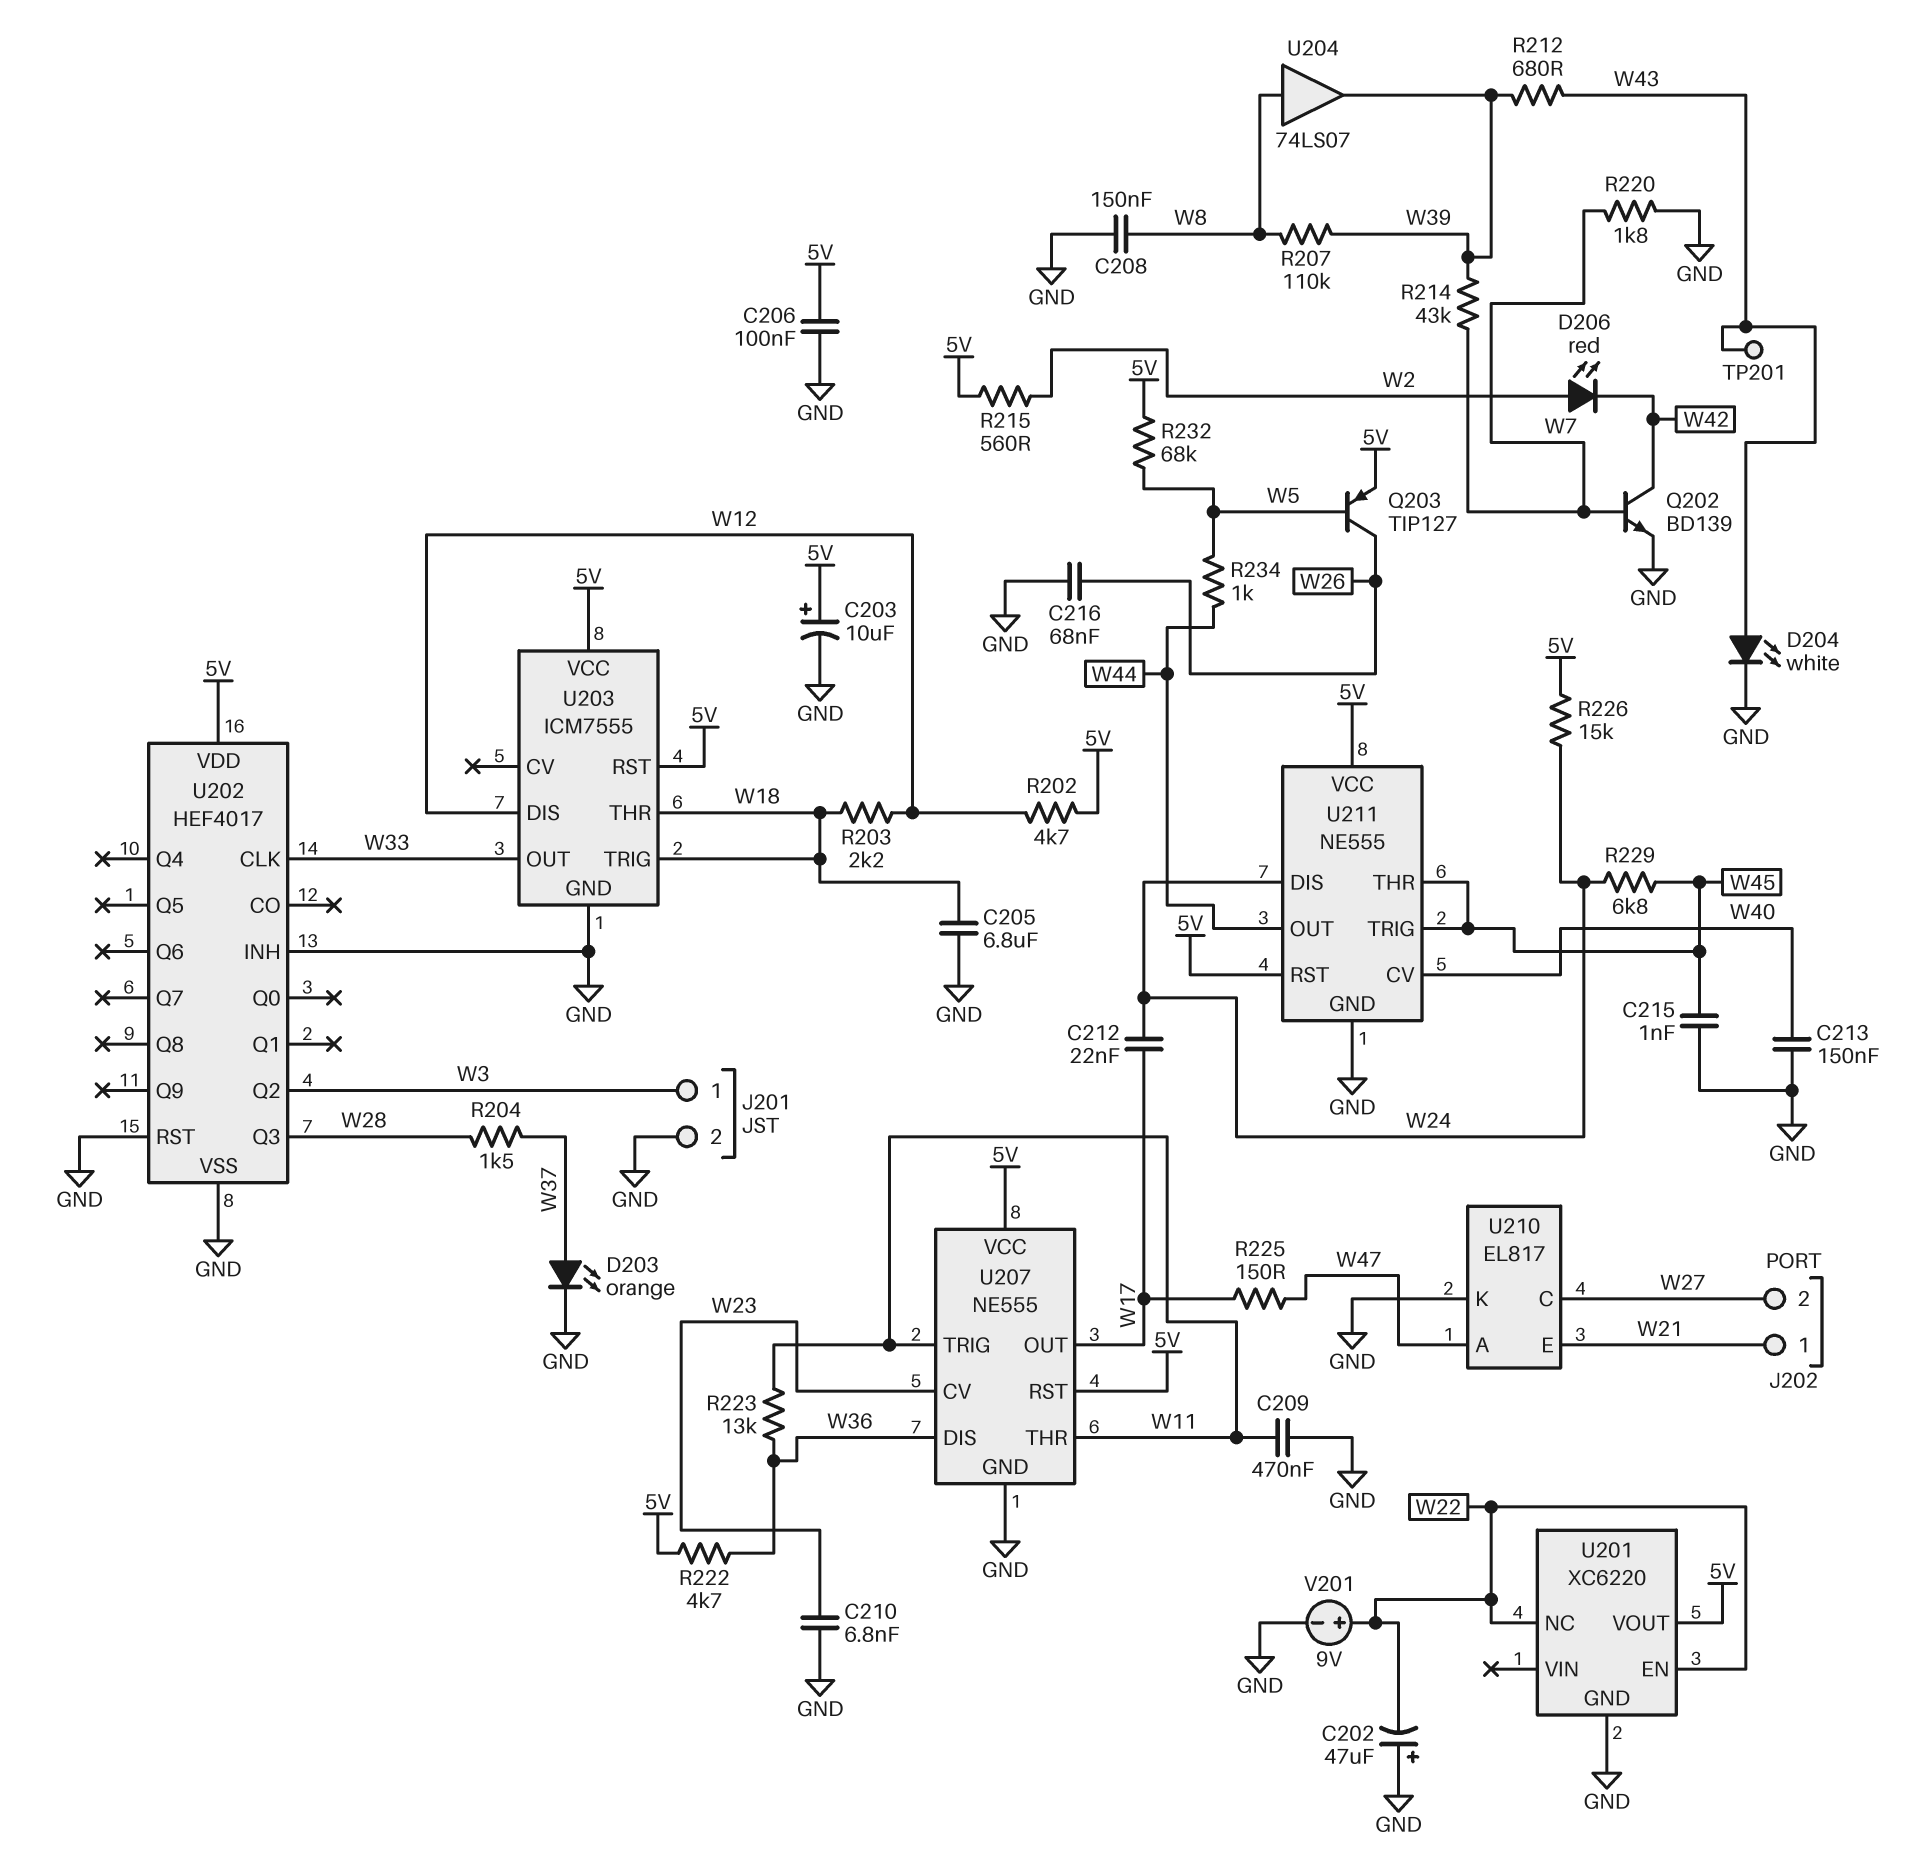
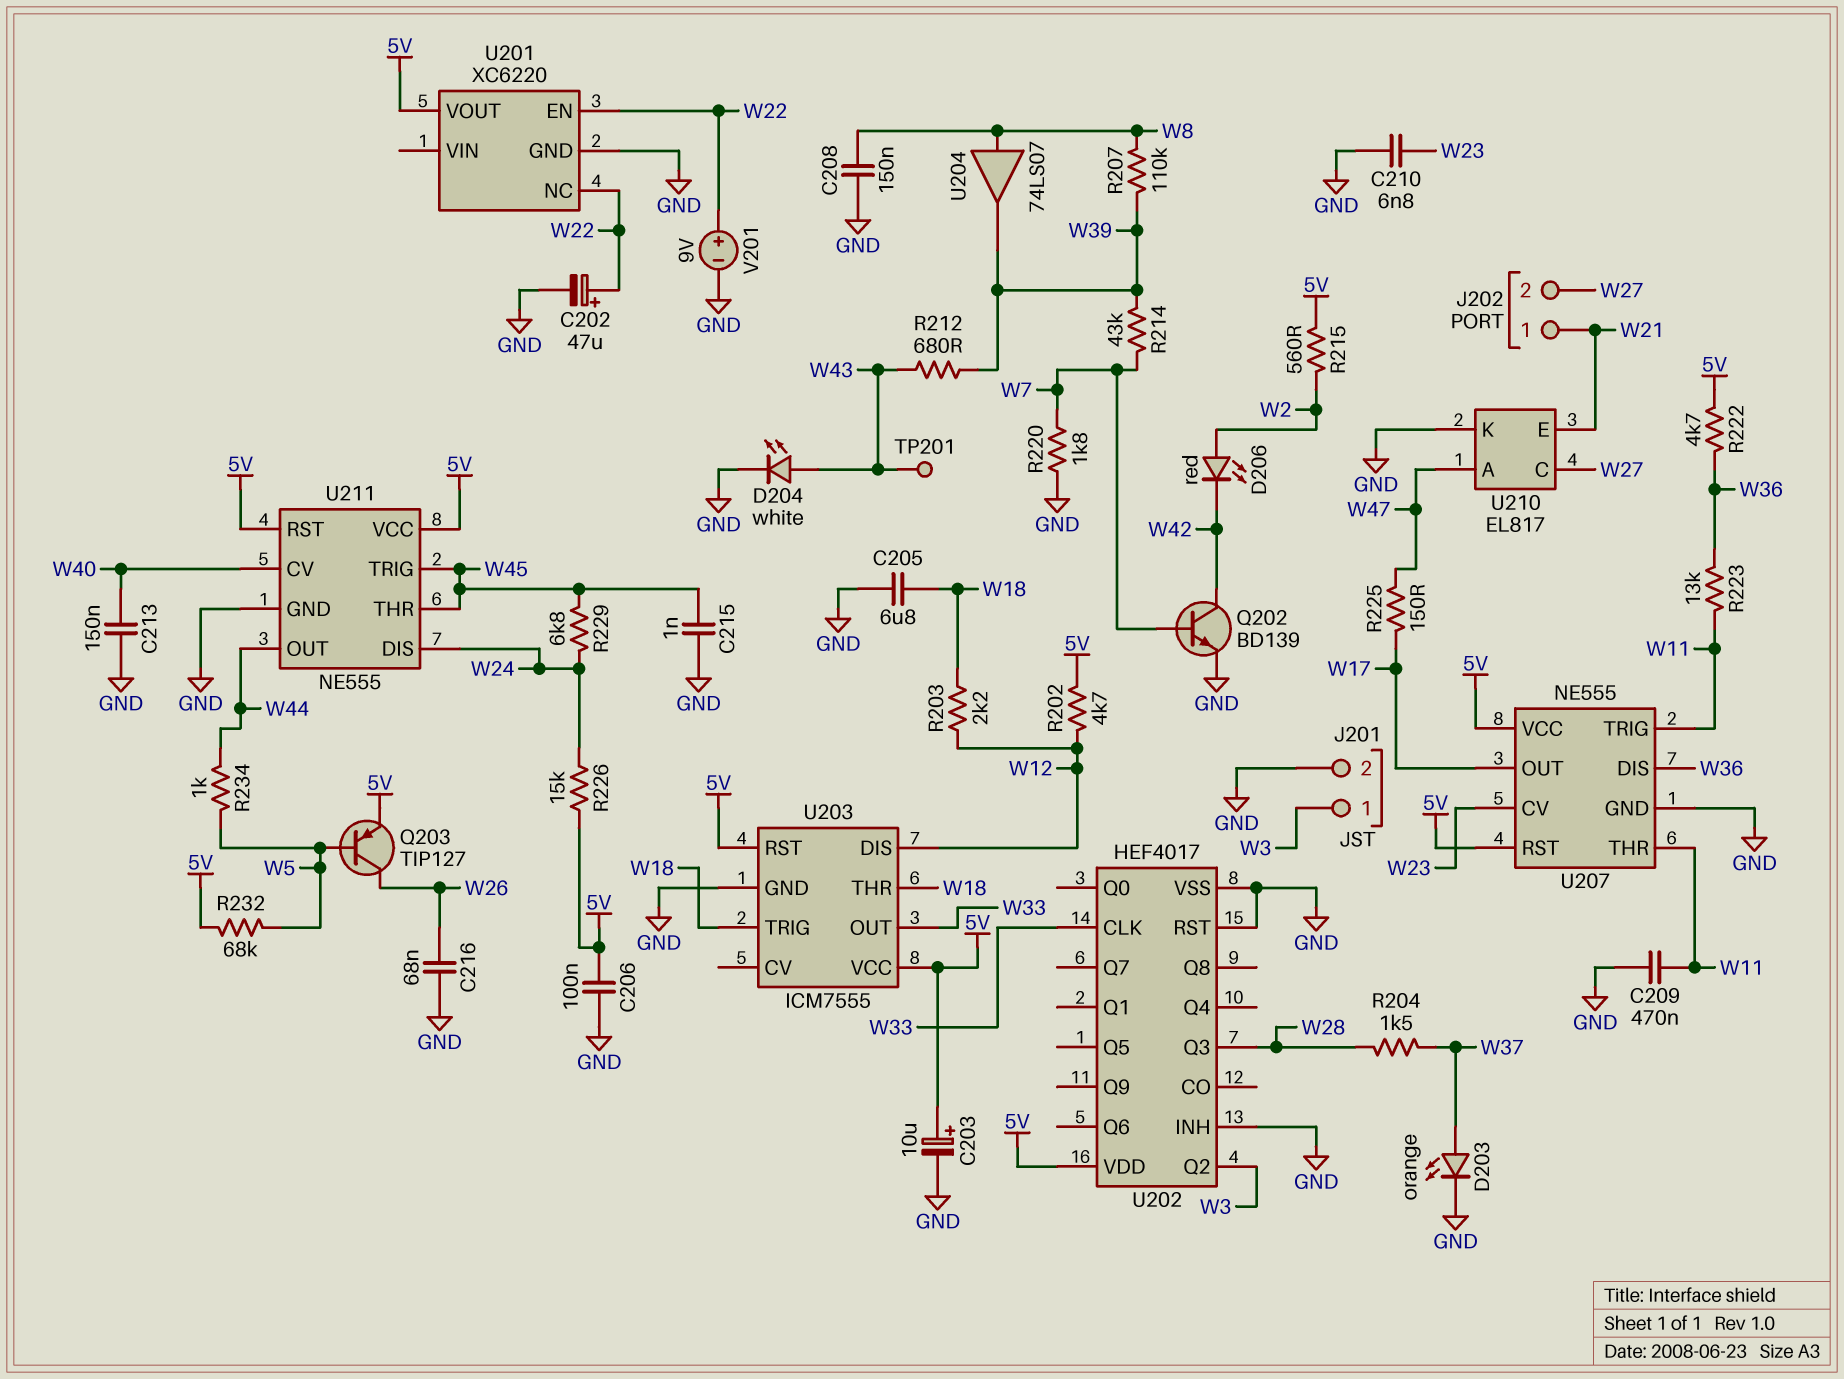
C202: 47uF (plus GND, minus W22) -> 47uF (plus W22, minus GND)
C212: 22nF (W17, W24) -> none

